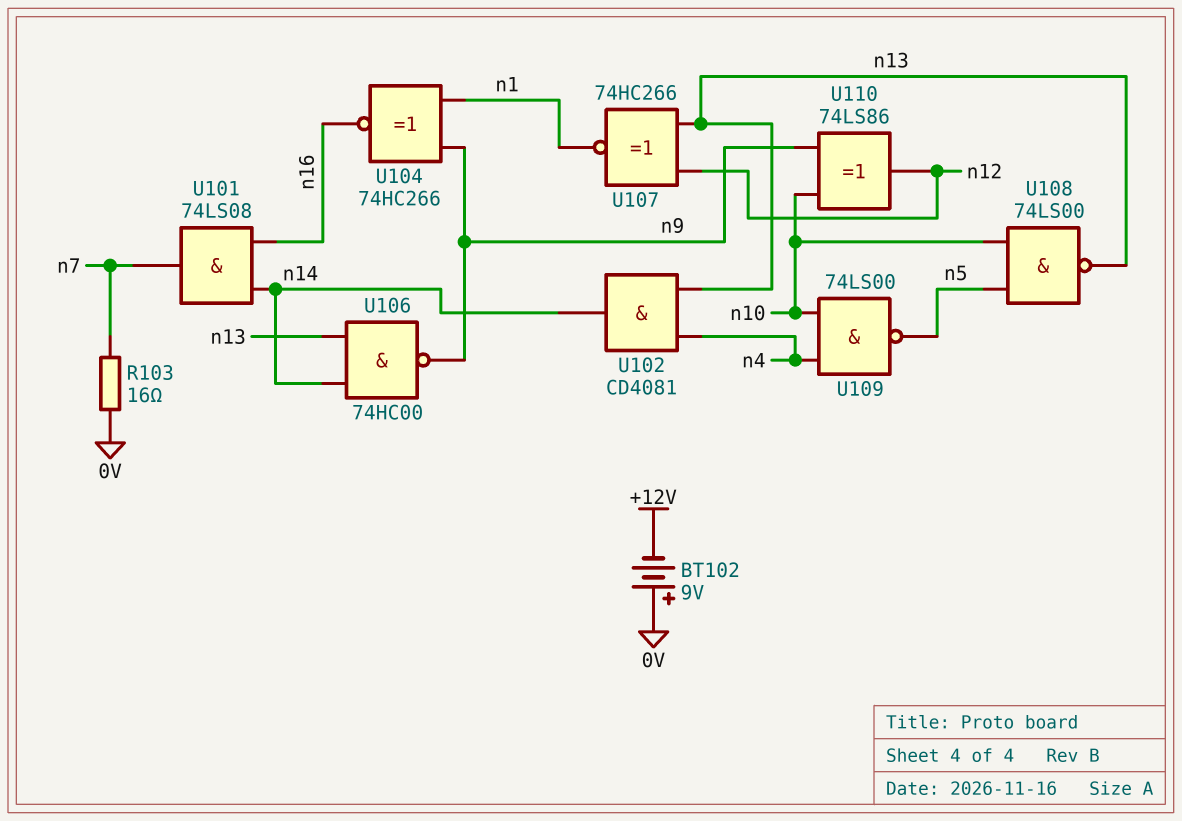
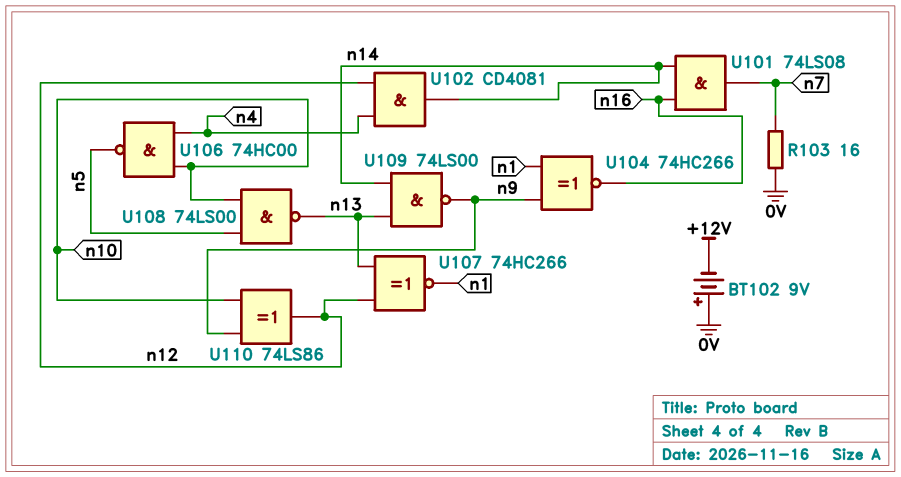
U102: AND CD4081 (in n4, in n13, out n14) -> AND CD4081 (in n4, in n12, out n14)
U106: NAND 74HC00 (in n13, in n14, out n9) -> NAND 74HC00 (in n4, in n10, out n5)
U109: NAND 74LS00 (in n4, in n10, out n5) -> NAND 74LS00 (in n13, in n14, out n9)

